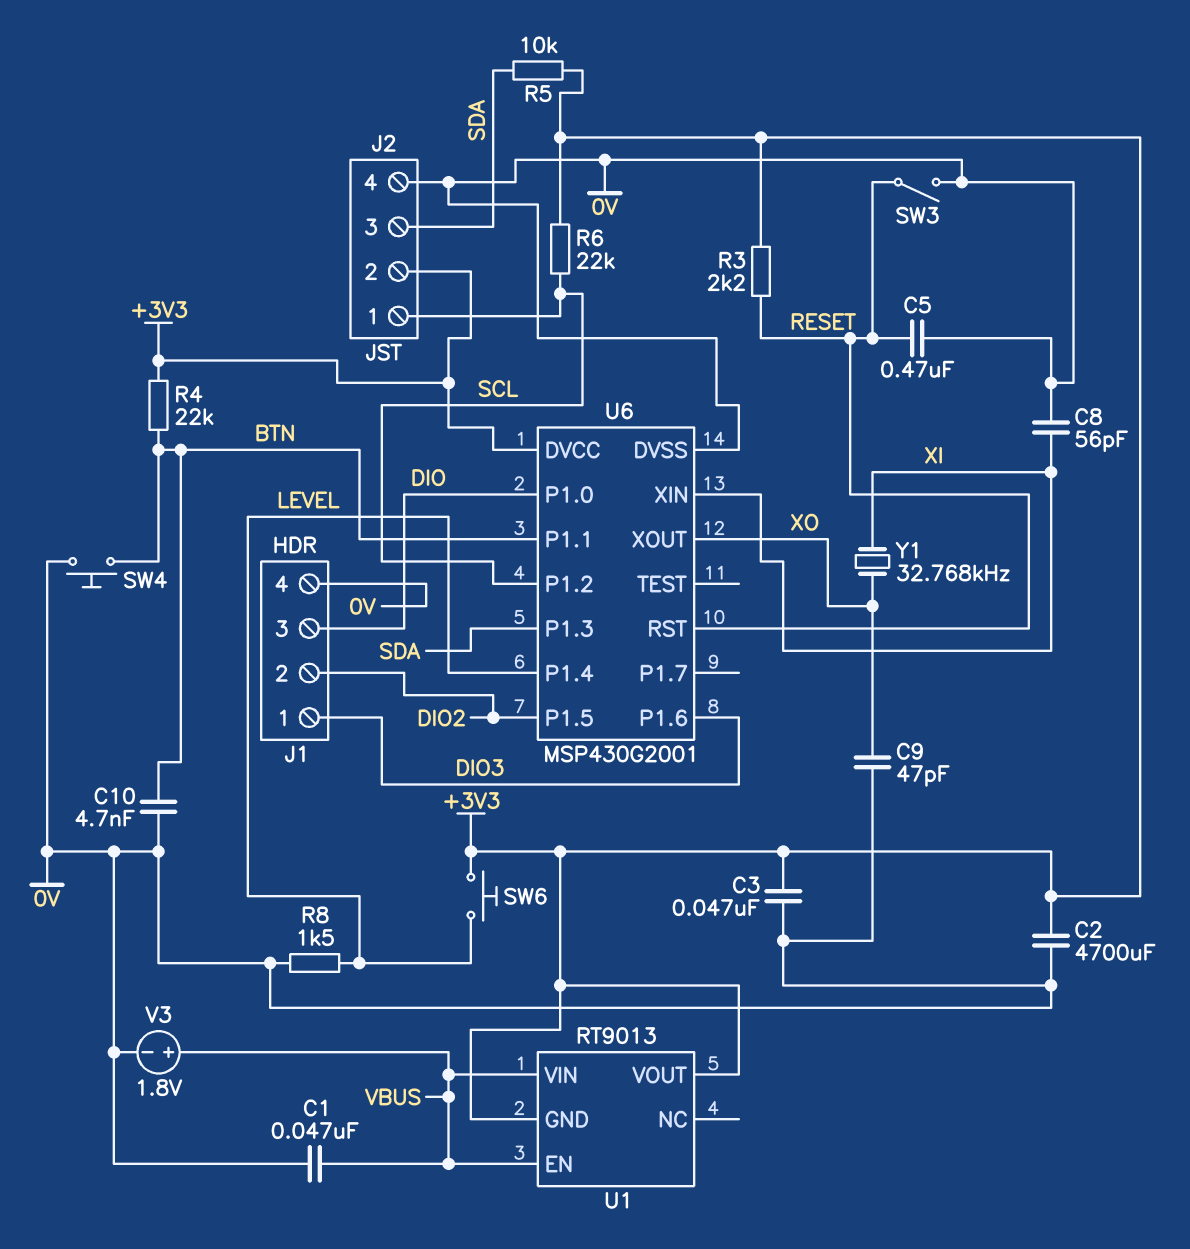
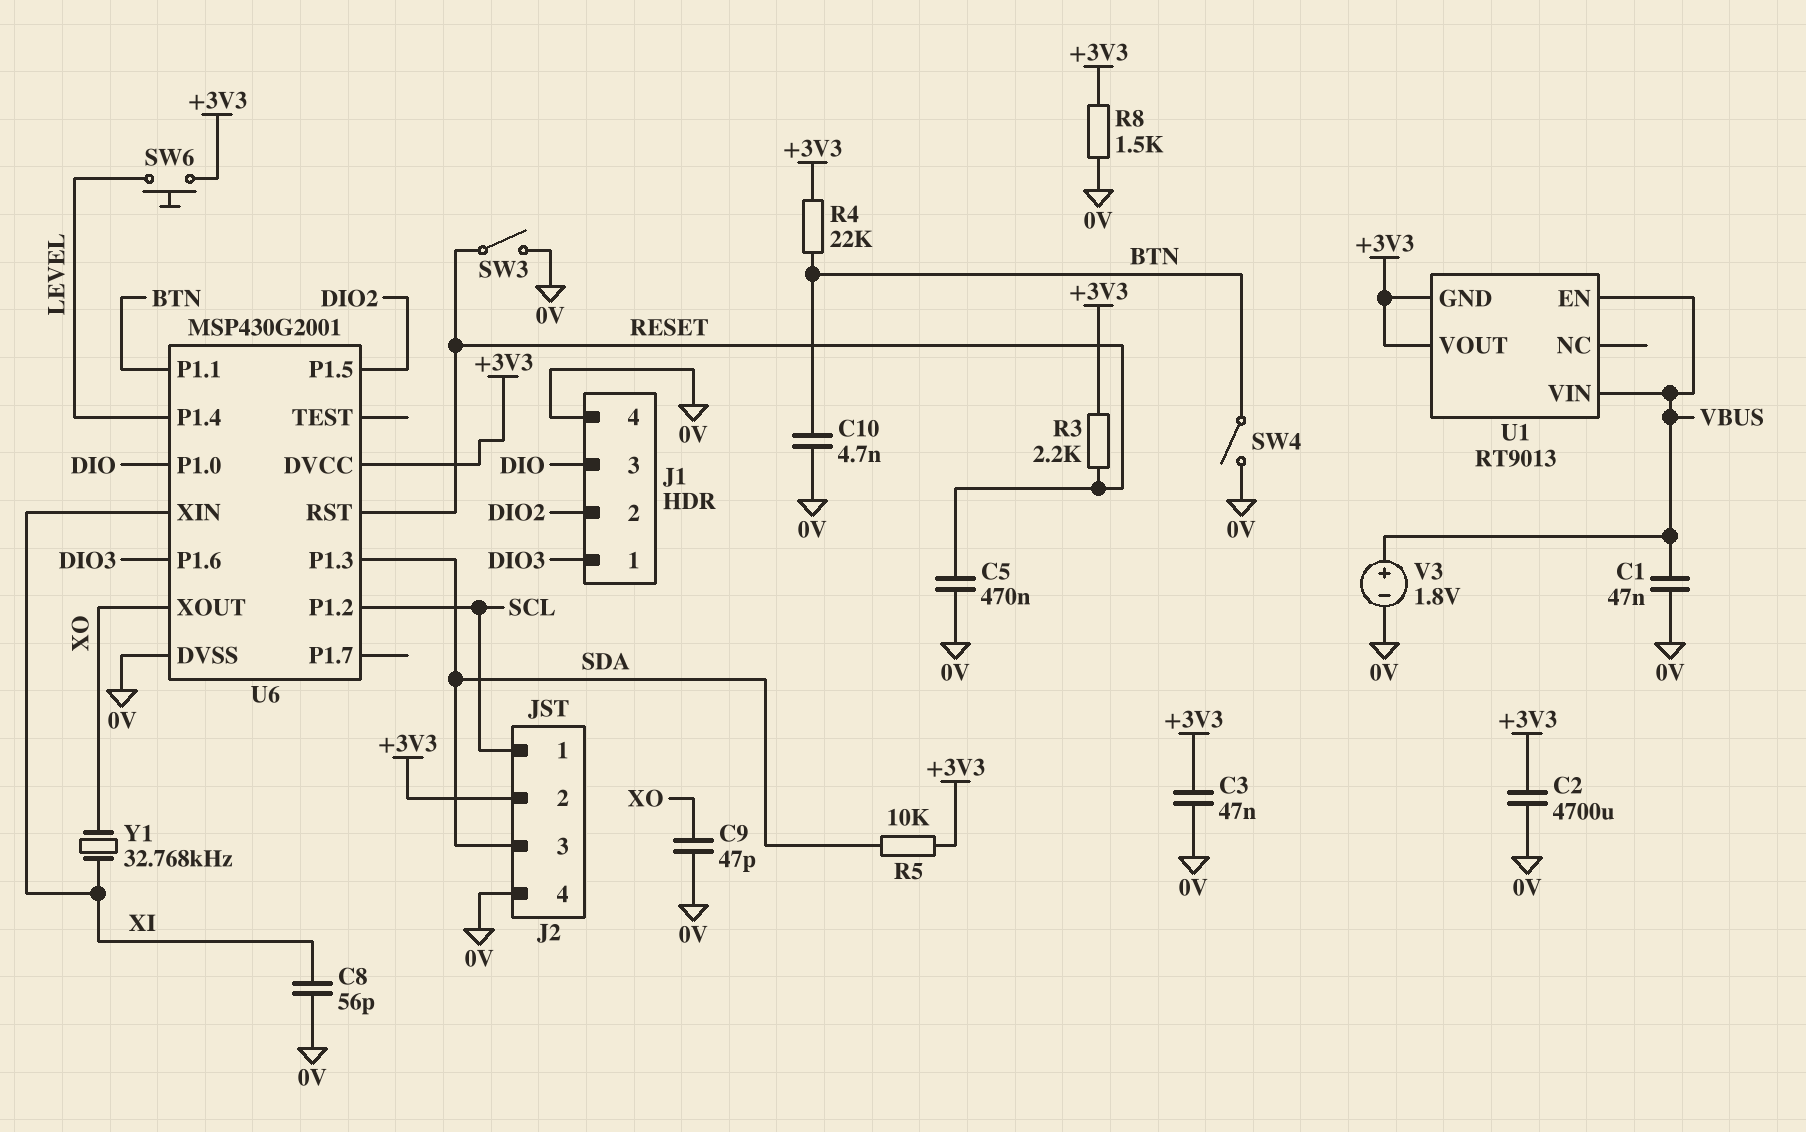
R6: 22k (+3V3, SCL) -> none
R8: 1.5k (0V, LEVEL) -> 1.5k (+3V3, 0V)
SW4: button (0V, BTN) -> switch (0V, BTN)

